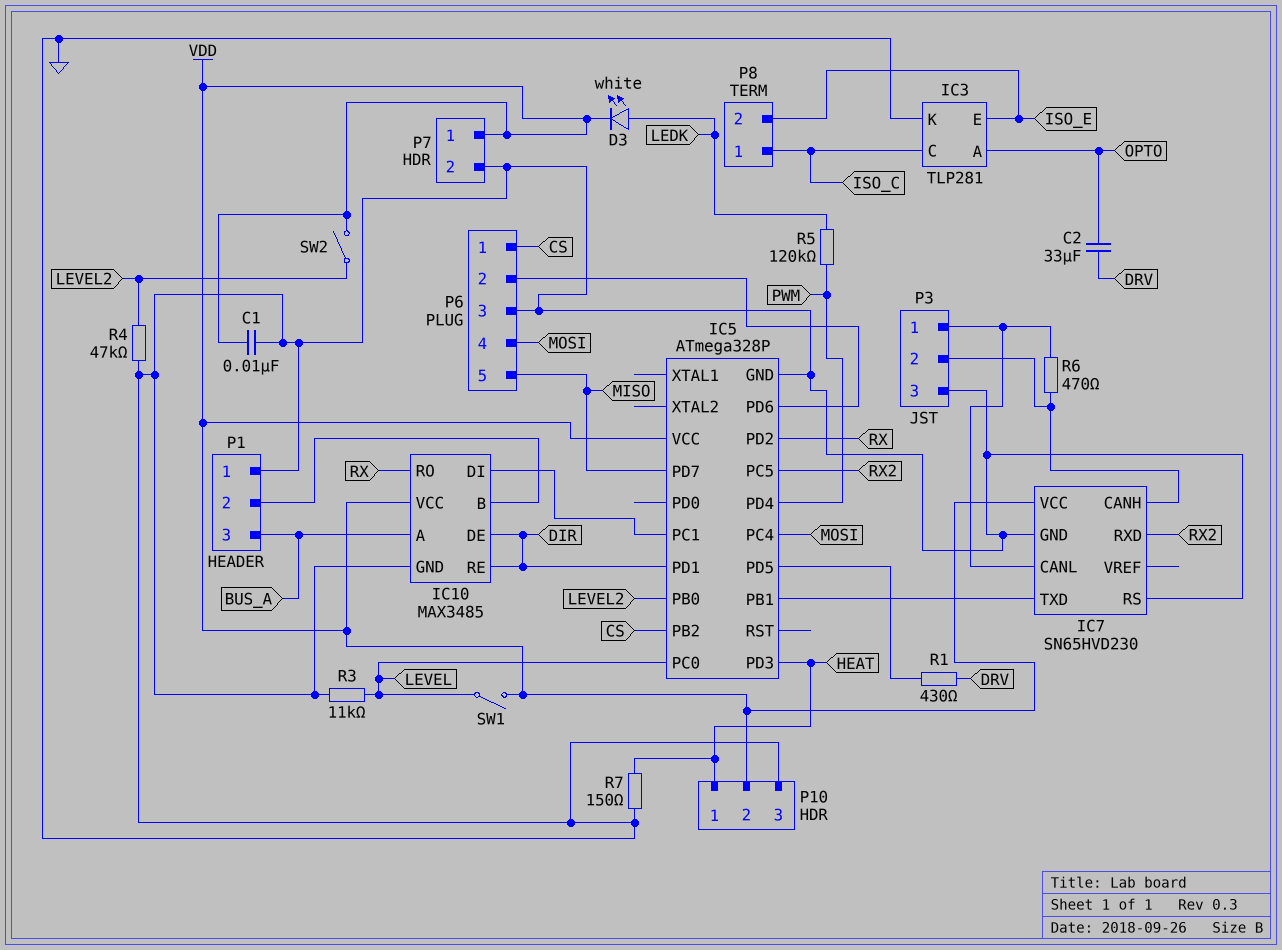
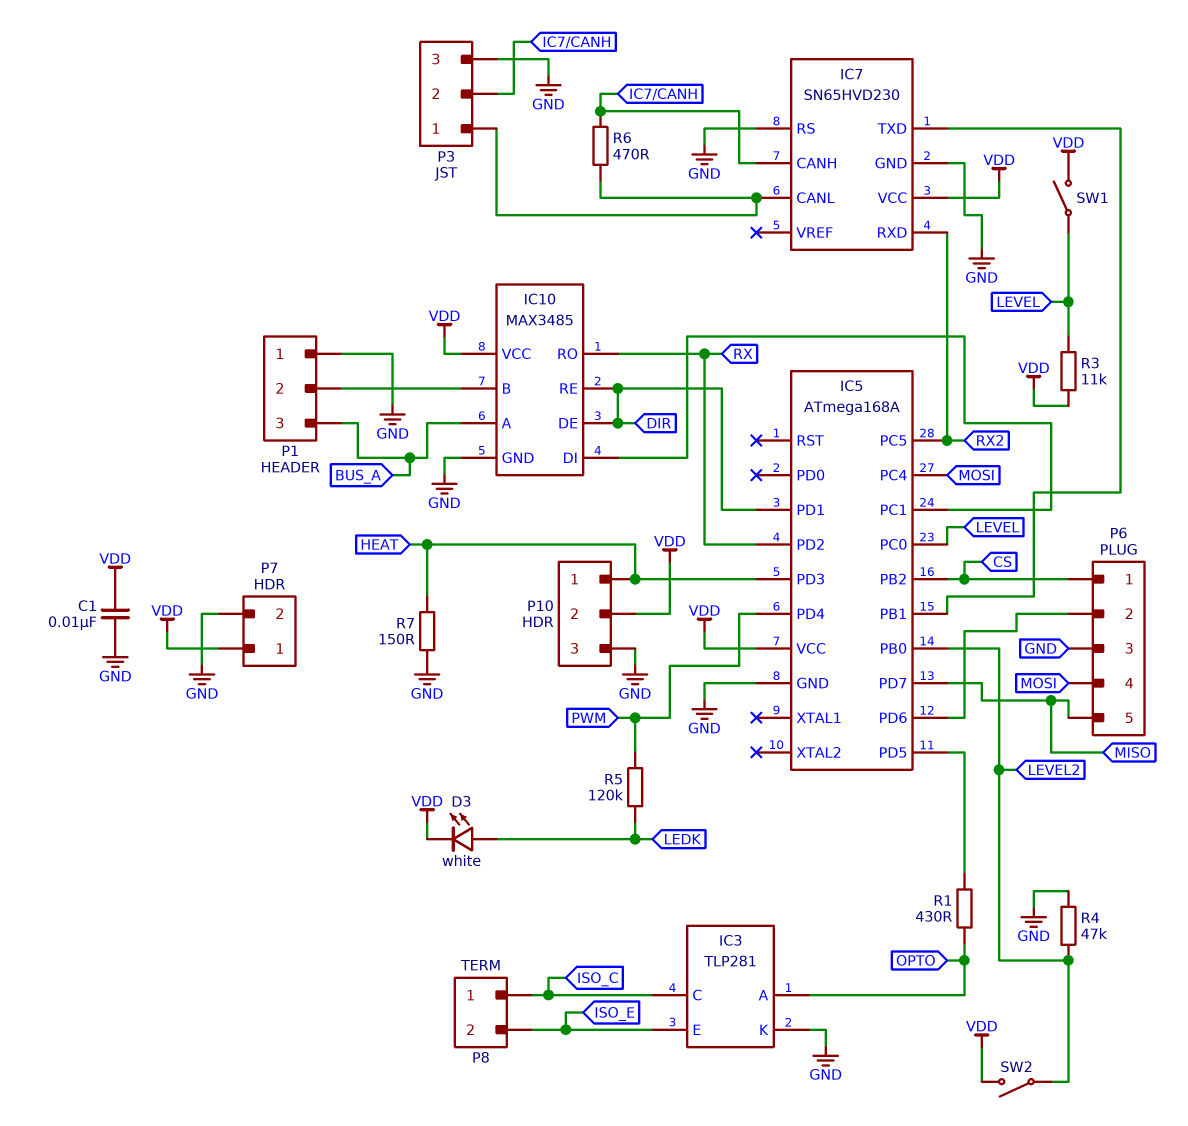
C2: 33uF (DRV, OPTO) -> none
IC5: ATmega328P -> ATmega168A
R1: 430 (DRV, IC5/PD5) -> 430 (IC5/PD5, OPTO)
R3: 11k (GND, LEVEL) -> 11k (LEVEL, VDD)

